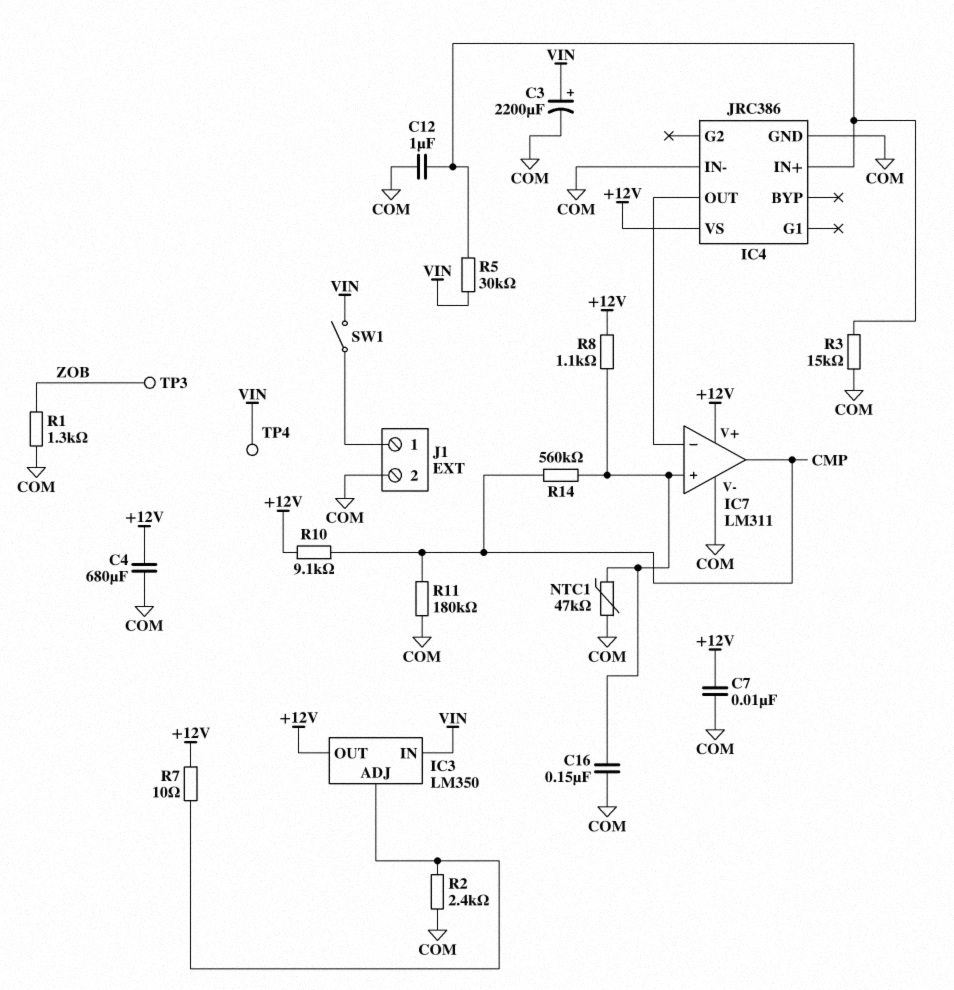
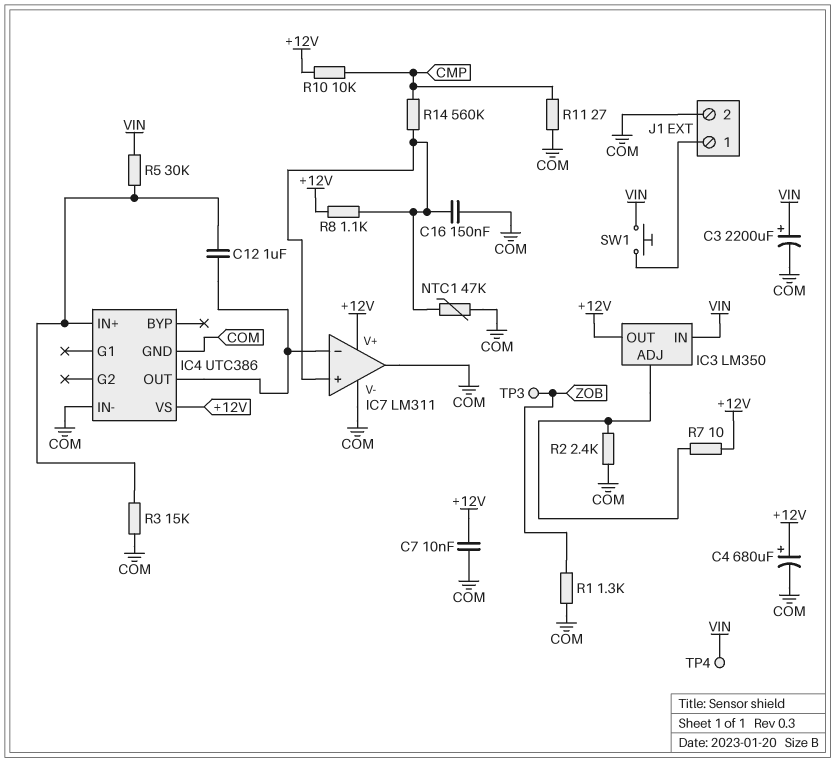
C4: 680uF (+12V, COM) -> 680uF (plus +12V, minus COM)
C12: 1uF (COM, IC4/IN+) -> 1uF (IC4/IN+, IC4/OUT)
IC4: JRC386 -> UTC386
IC7 pin out: CMP -> COM
R10: 9.1k (+12V, CMP) -> 10k (+12V, CMP)
R11: 180k (CMP, COM) -> 27 (CMP, COM)
SW1: switch (J1/1, VIN) -> button (J1/1, VIN)

